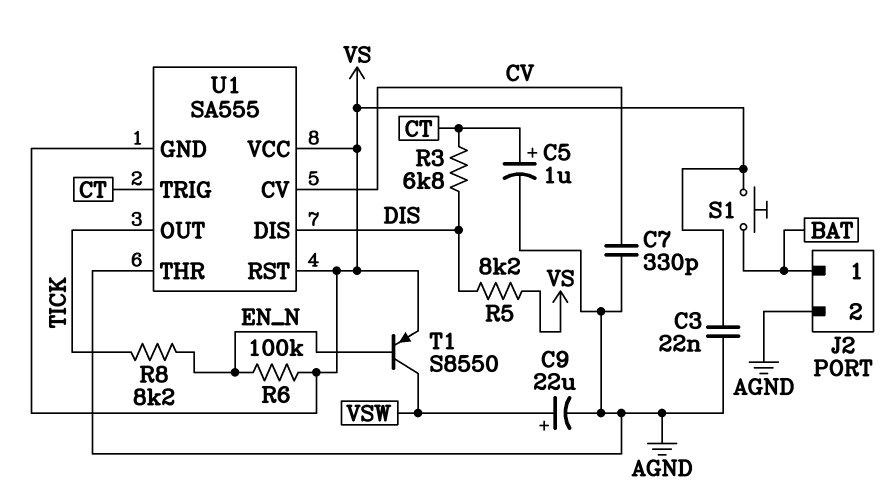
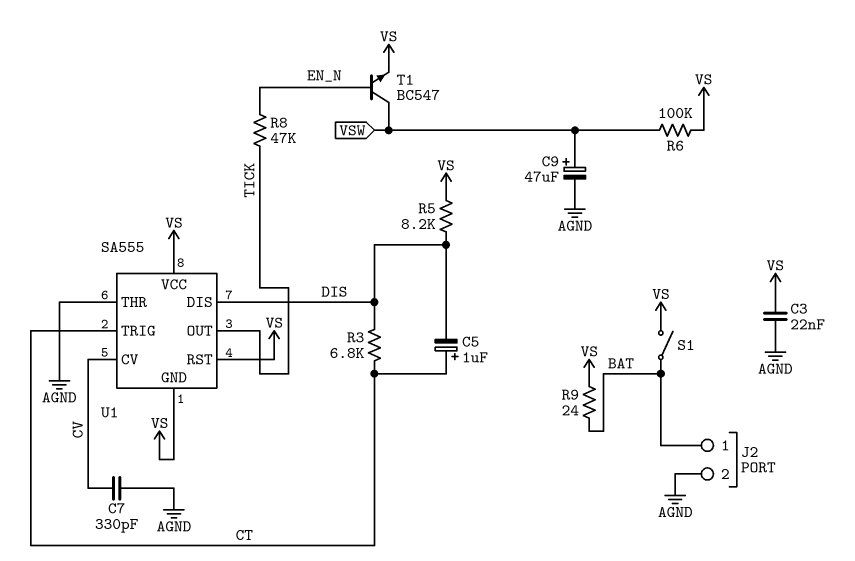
C5: 1uF (plus CT, minus AGND) -> 1uF (plus CT, minus DIS)
C9: 22uF (plus VSW, minus AGND) -> 47uF (plus VSW, minus AGND)
R6: 100k (EN_N, VS) -> 100k (VS, VSW)
R8: 8.2k (EN_N, TICK) -> 47k (EN_N, TICK)
R9: none -> 24 (BAT, VS)
S1: button (BAT, VS) -> switch (BAT, VS)
T1: PNP S8550 (B EN_N, C VSW, E VS) -> NPN BC547 (B EN_N, C VSW, E VS)

